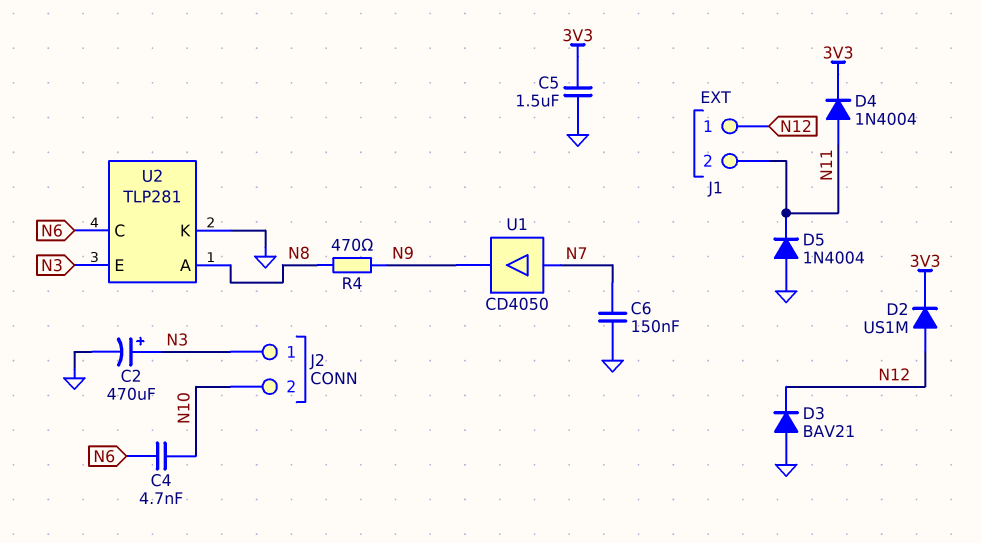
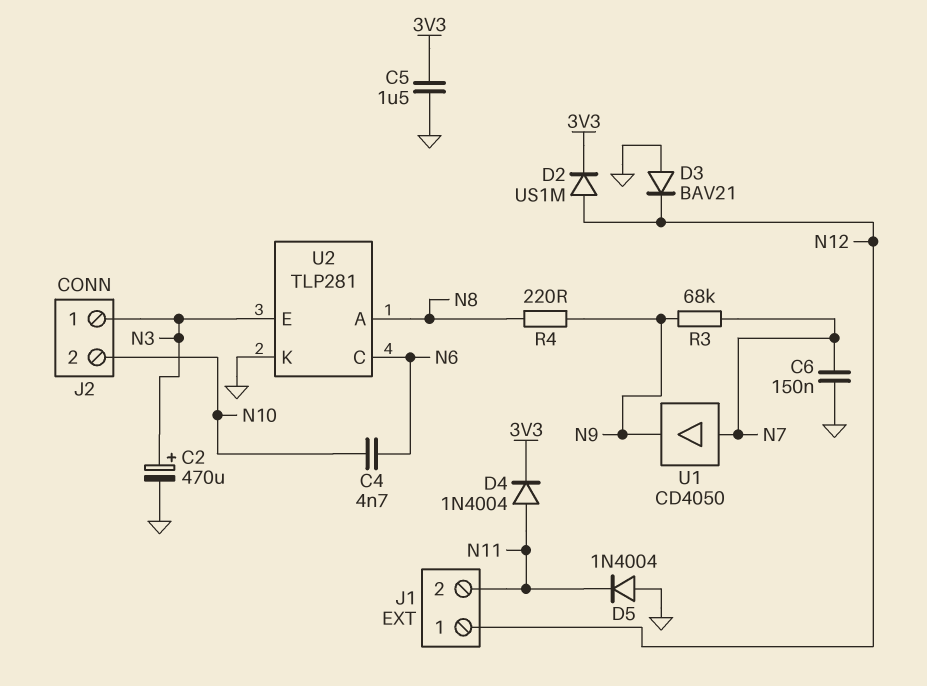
R3: none -> 68k (N7, N9)
R4: 470 (N8, N9) -> 220 (N8, N9)

